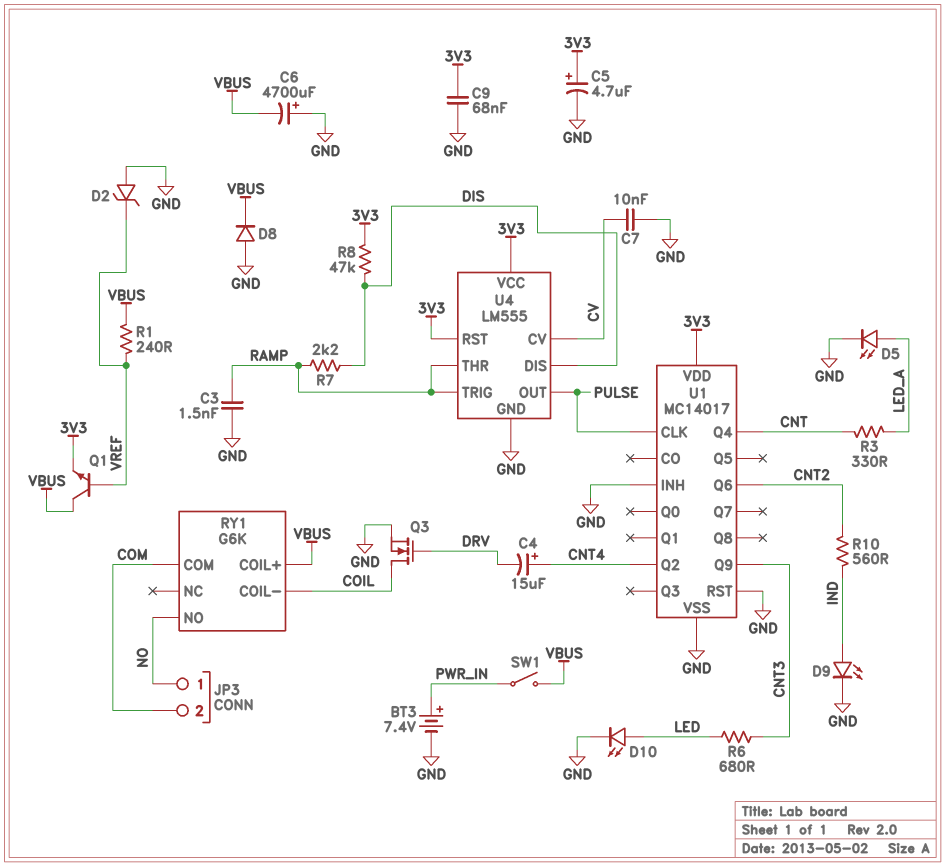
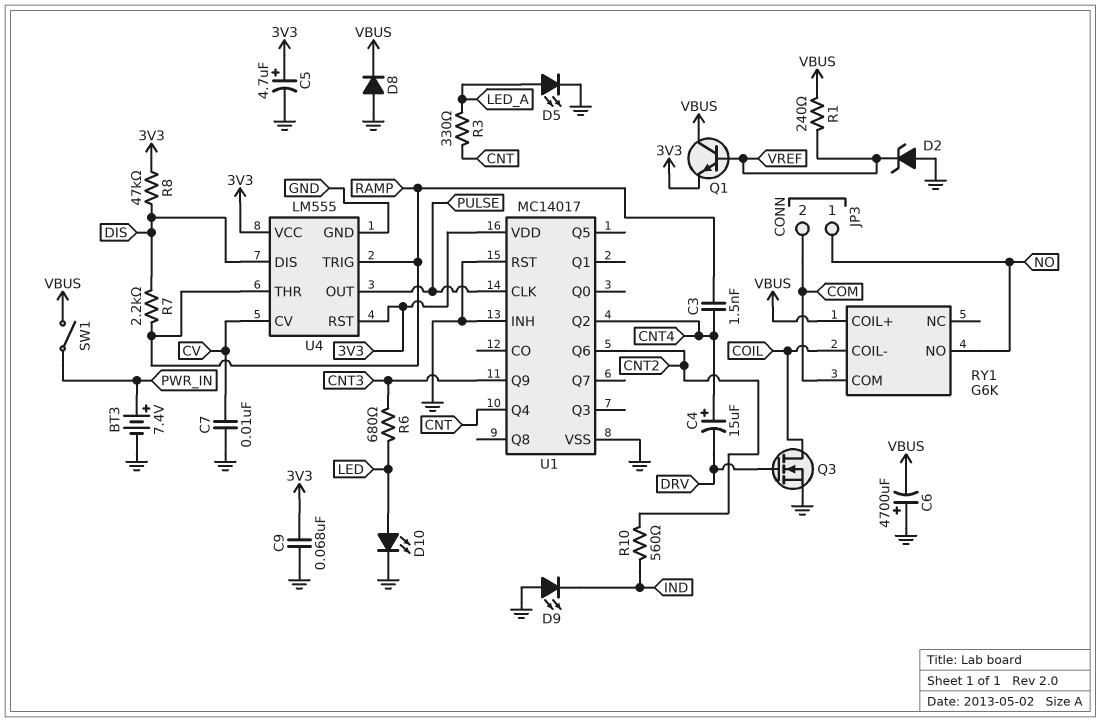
C3: 1.5nF (GND, RAMP) -> 1.5nF (CNT4, RAMP)
D9: LED (A IND, K GND) -> LED (A GND, K IND)

